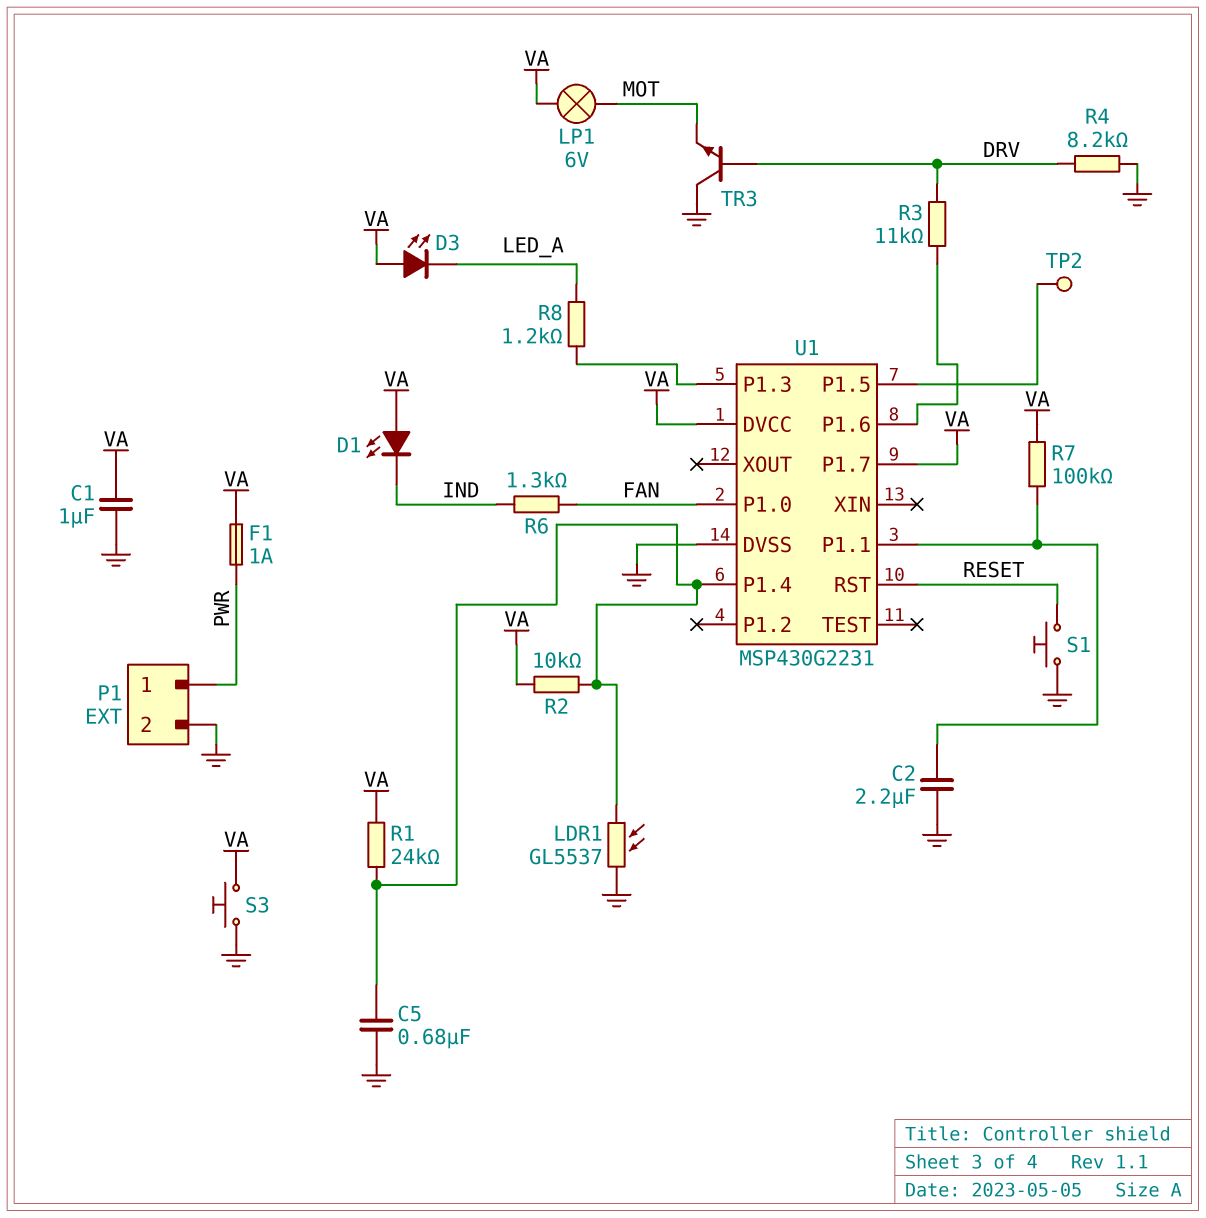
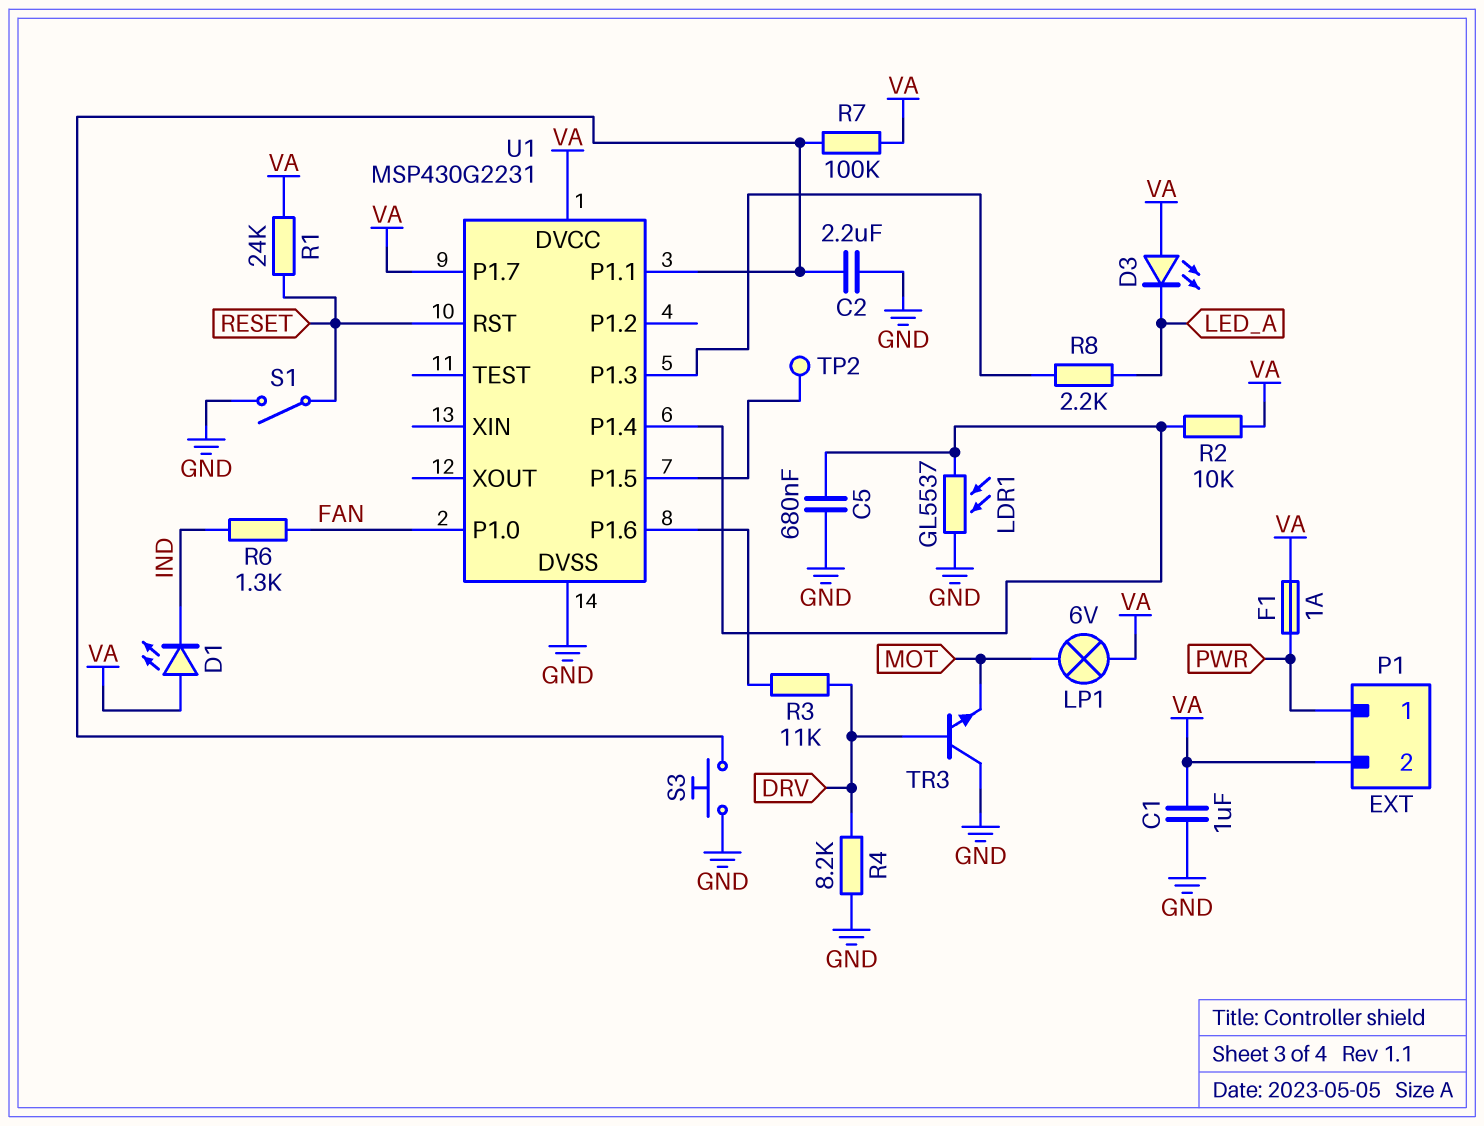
P1 pin 2: GND -> VA
R1: 24k (U1/P1.4, VA) -> 24k (RESET, VA)
R8: 1.2k (LED_A, U1/P1.3) -> 2.2k (LED_A, U1/P1.3)
S1: button (GND, RESET) -> switch (GND, RESET)
S3: button (GND, VA) -> button (GND, U1/P1.1)

